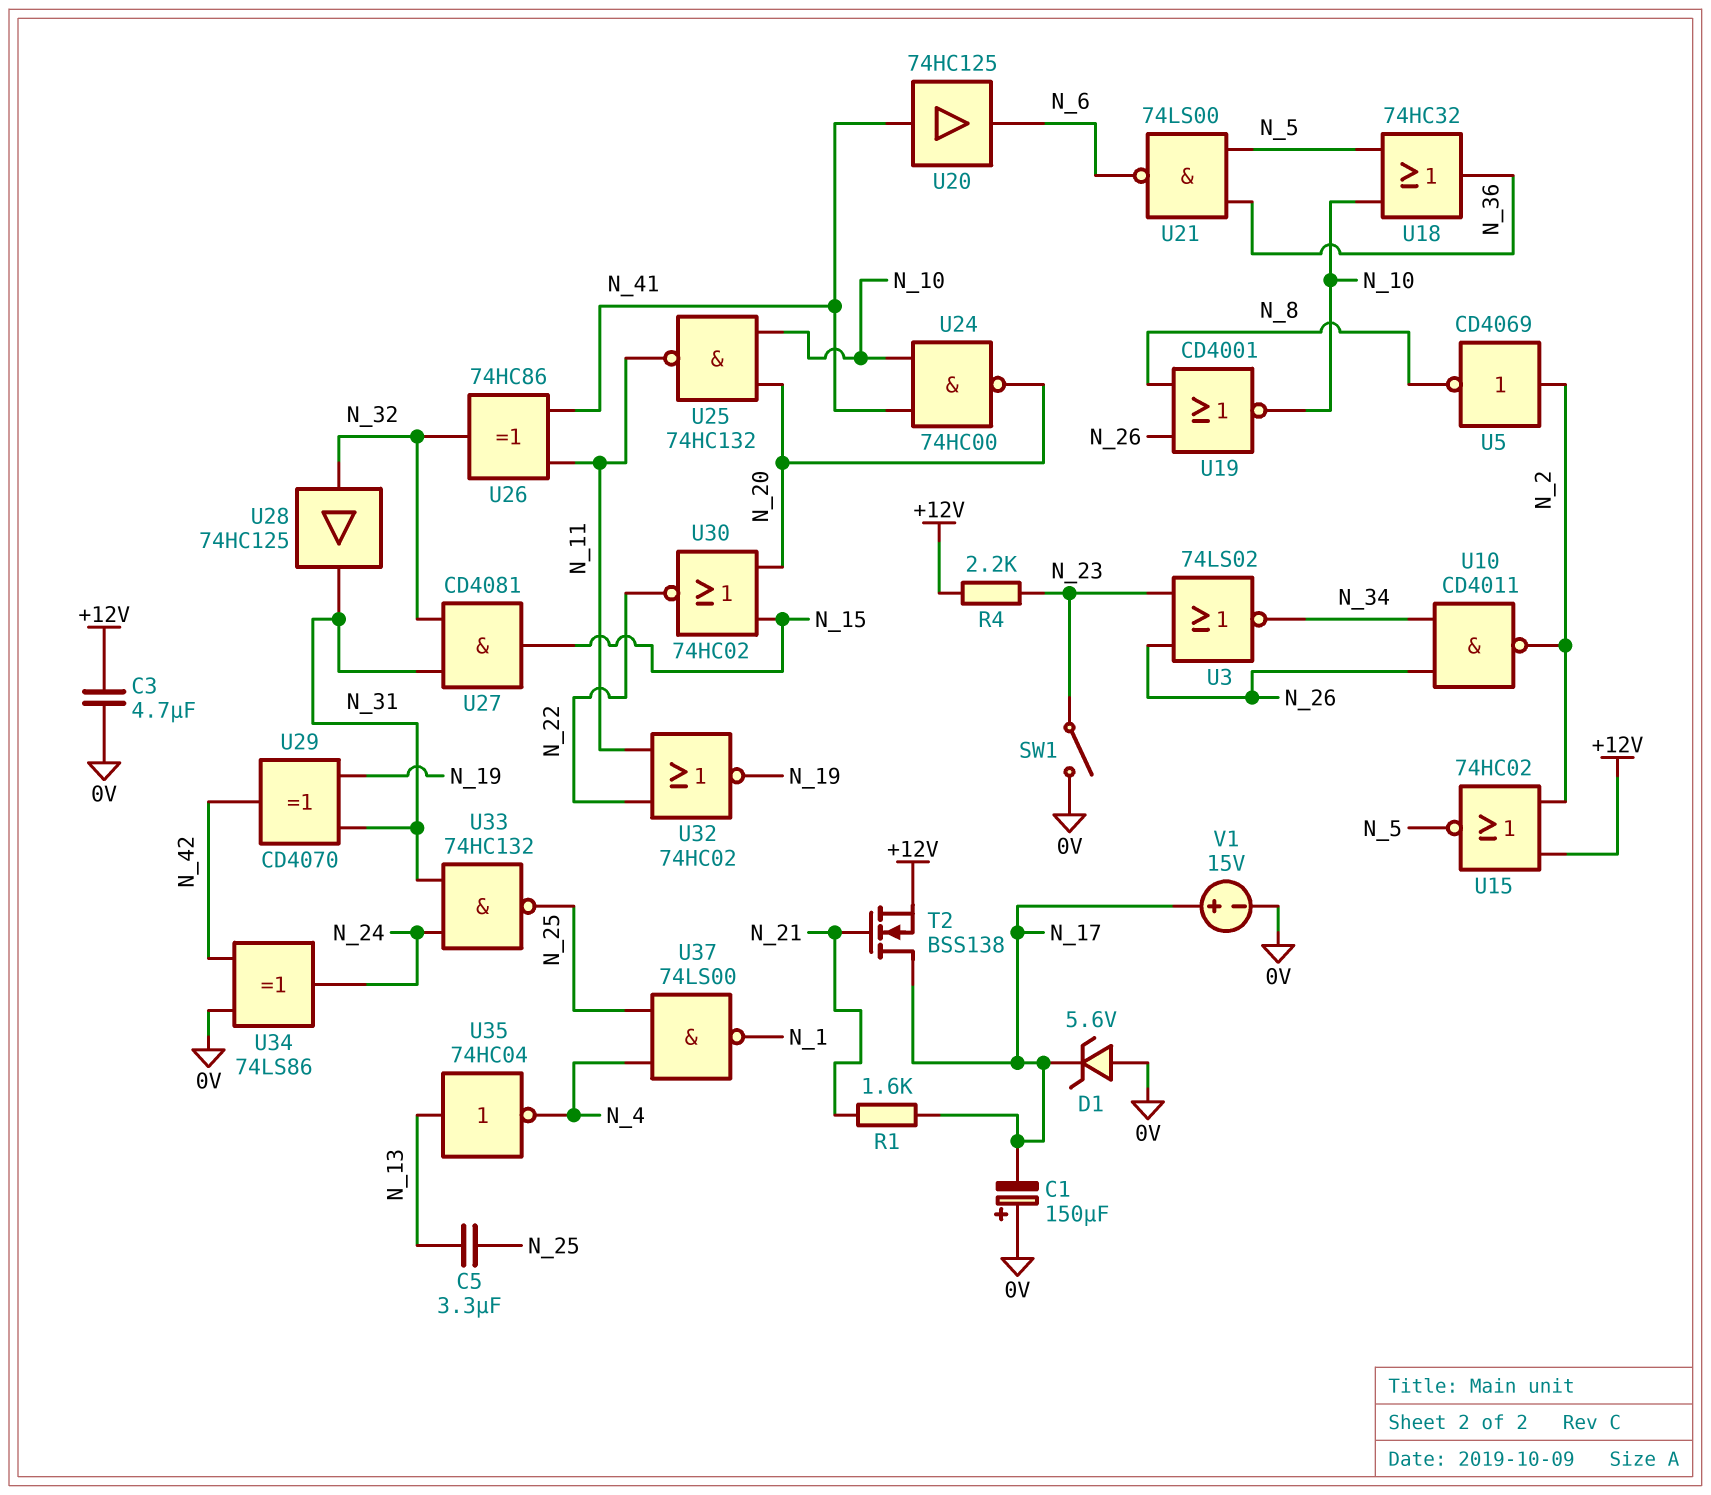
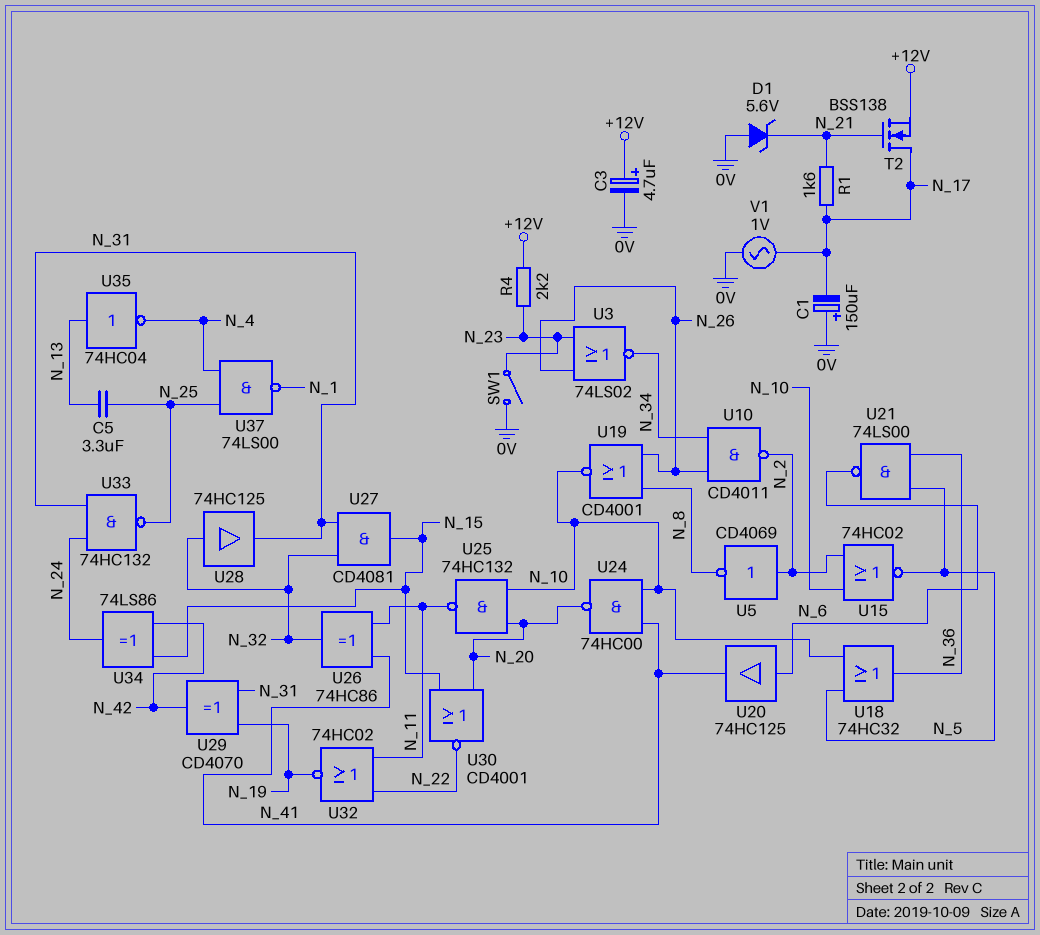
C3: 4.7uF (+12V, 0V) -> 4.7uF (plus +12V, minus 0V)
D1: zener 5.6V (A 0V, K N_17) -> zener 5.6V (A 0V, K N_21)
U15: NOR 74HC02 (in +12V, in N_2, out N_5) -> NOR 74HC02 (in N_2, in N_10, out N_5)
U20: buffer 74HC125 (in N_41, out N_6) -> buffer 74HC125 (in N_6, out N_41)
U30: NOR 74HC02 (in N_15, in N_20, out N_22) -> NOR CD4001 (in N_15, in N_20, out N_22)
U34: XOR 74LS86 (in 0V, in N_42, out N_24) -> XOR 74LS86 (in N_15, in N_42, out N_24)
V1: 15V (plus N_17, minus 0V) -> AC 1V (0V, N_17)

